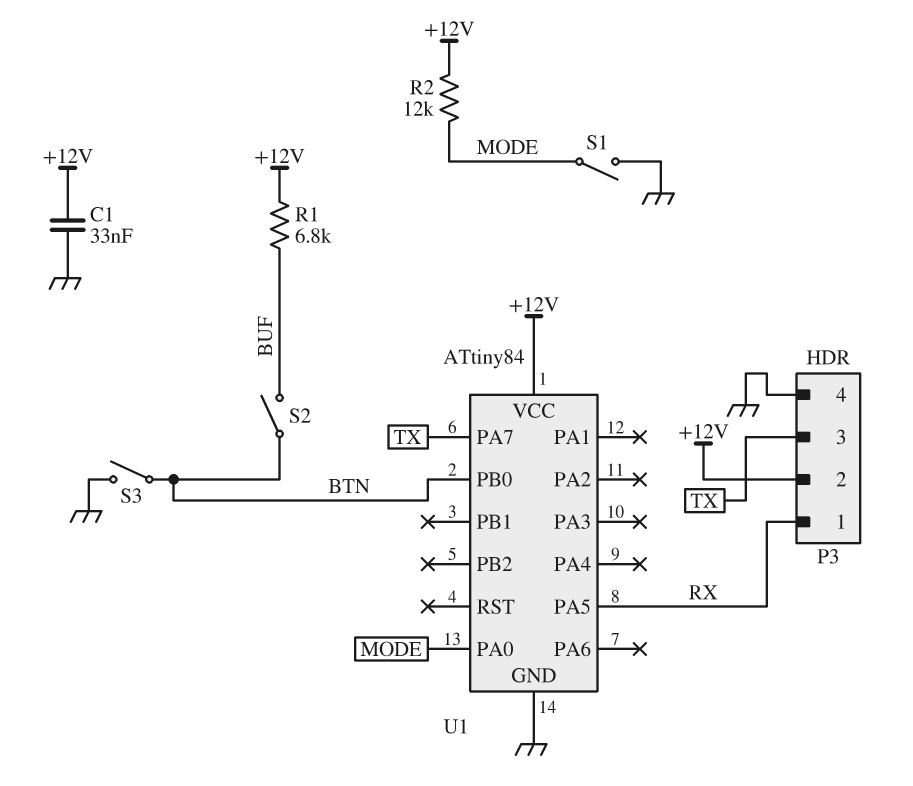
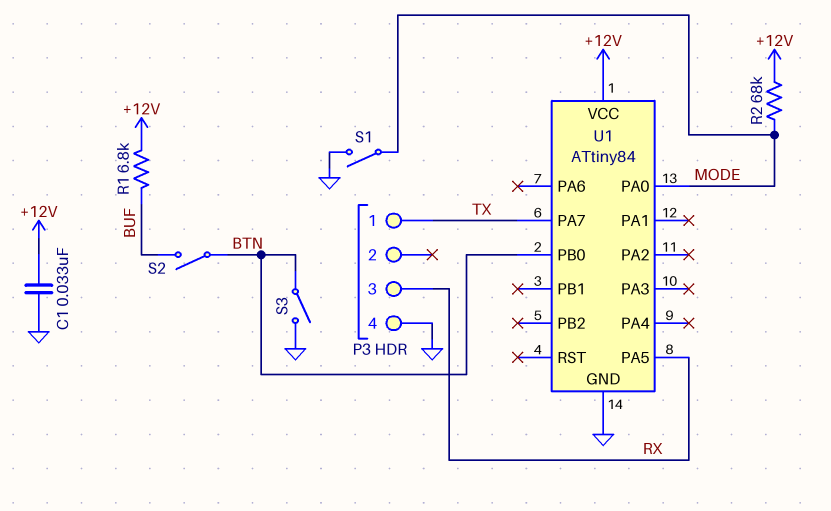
P3 pin 1: RX -> TX
P3 pin 2: +12V -> none
P3 pin 3: TX -> RX
R2: 12k (+12V, MODE) -> 68k (+12V, MODE)

